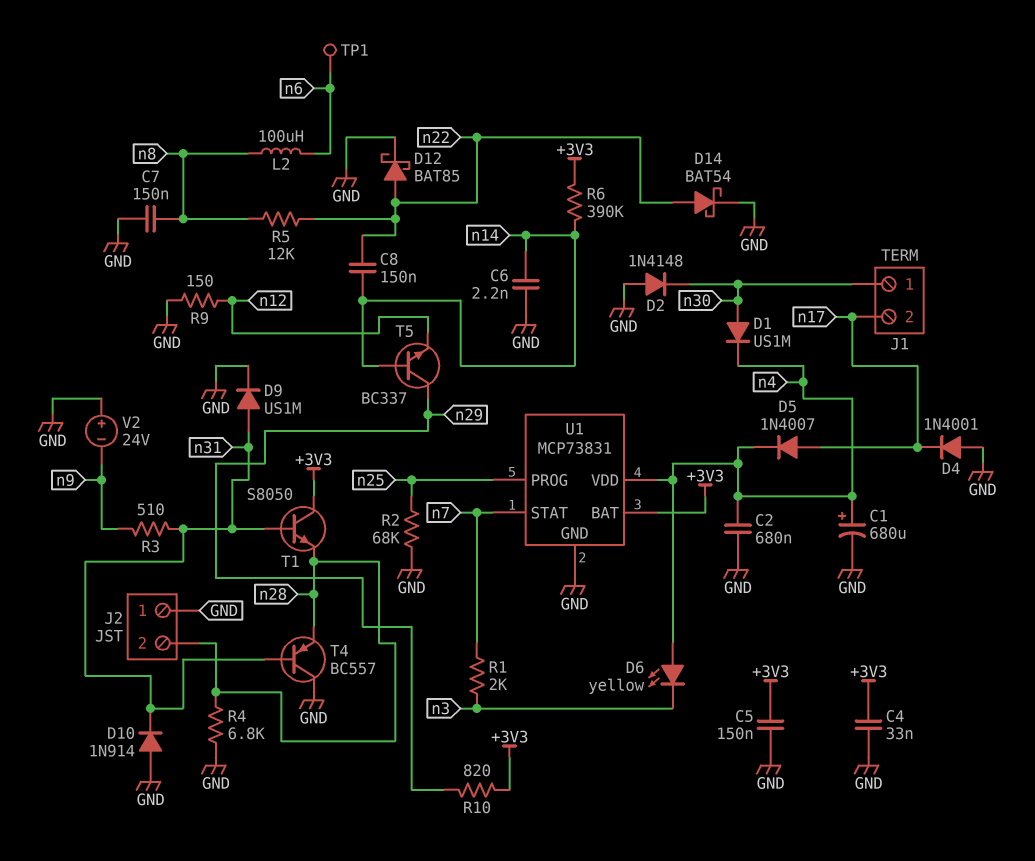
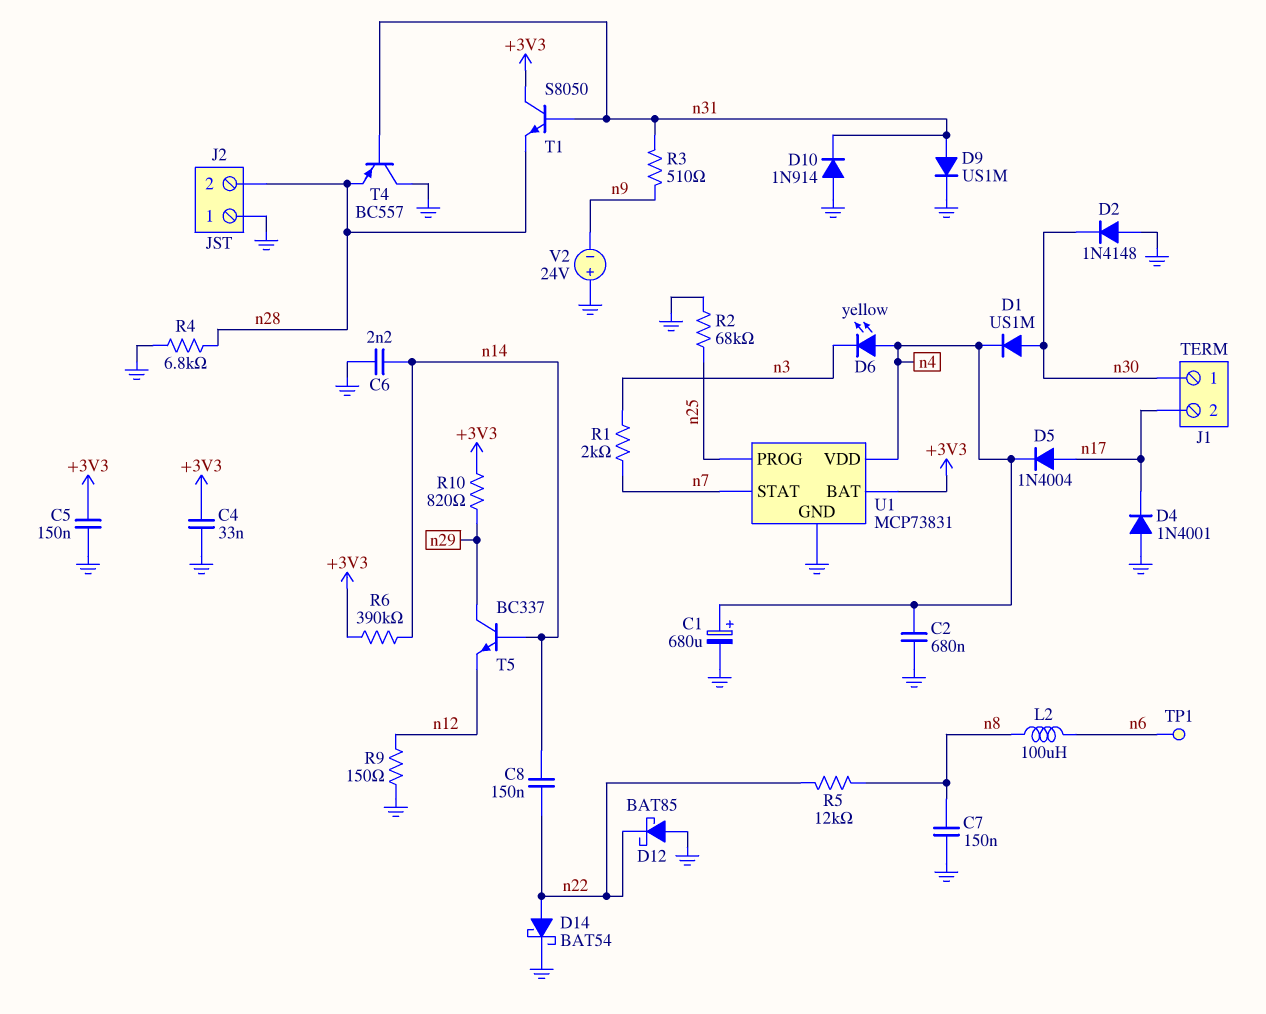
D5: diode 1N4007 (A n17, K n4) -> diode 1N4004 (A n17, K n4)
D12: schottky BAT85 (A n22, K GND) -> schottky BAT85 (A GND, K n22)

